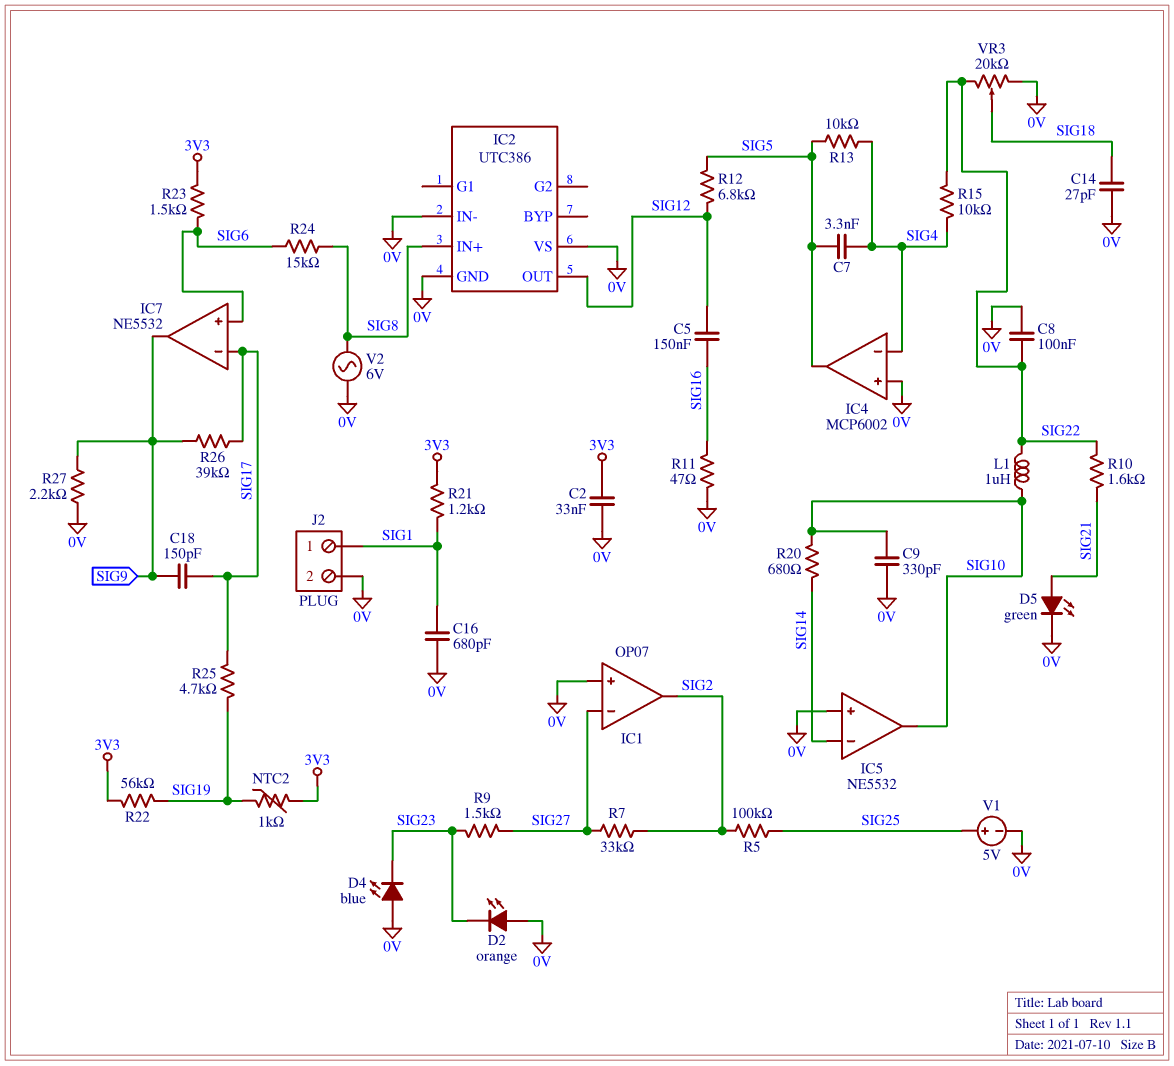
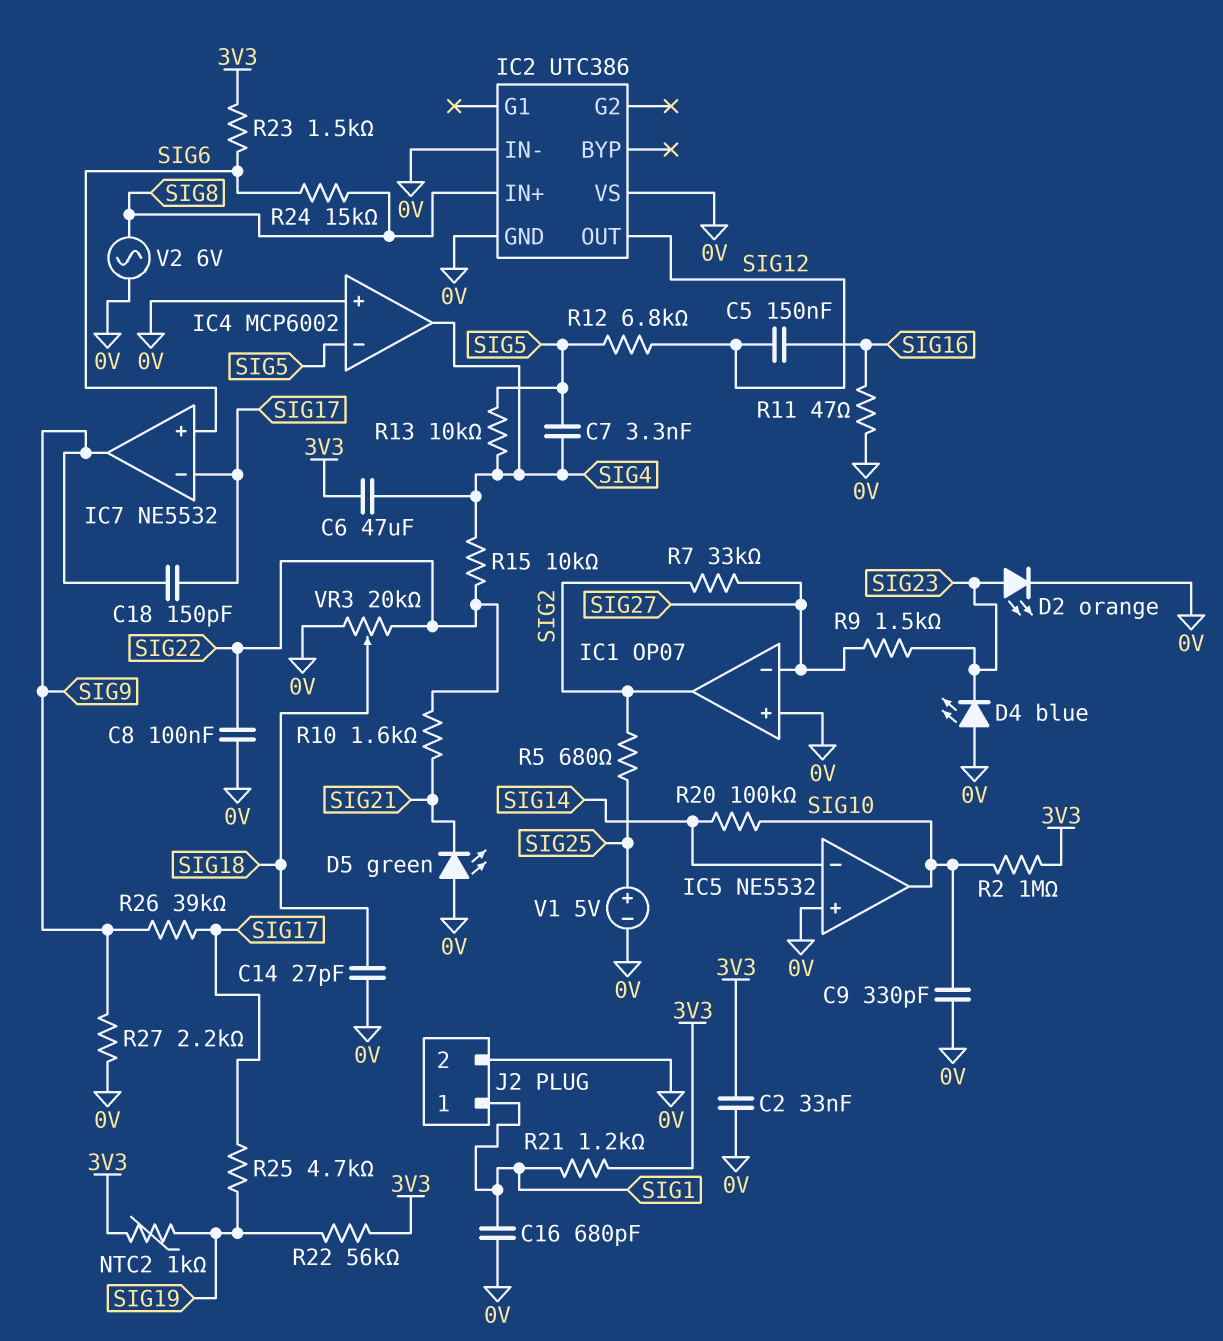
C6: none -> 47uF (3V3, SIG4)
D2: LED orange (A 0V, K SIG23) -> LED orange (A SIG23, K 0V)
D5: LED green (A SIG21, K 0V) -> LED green (A 0V, K SIG21)
IC4 pin in-: SIG4 -> SIG5
IC4 pin out: SIG5 -> SIG4
L1: 1uH (SIG10, SIG22) -> none
R2: none -> 1M (3V3, SIG10)
R5: 100k (SIG2, SIG25) -> 680 (SIG2, SIG25)
R20: 680 (SIG10, SIG14) -> 100k (SIG10, SIG14)

